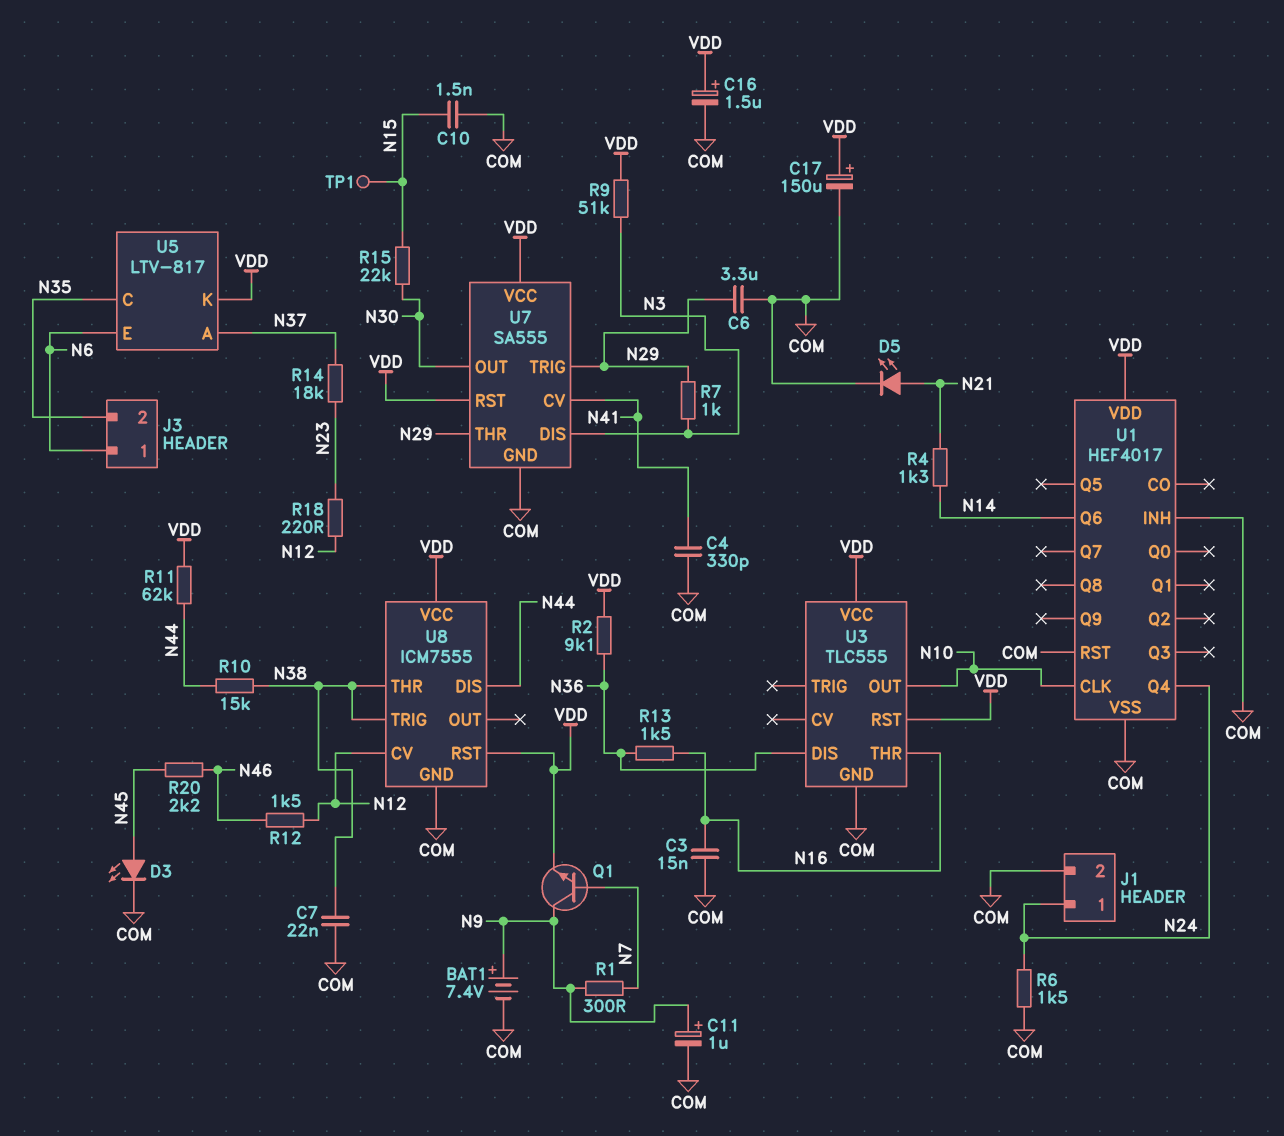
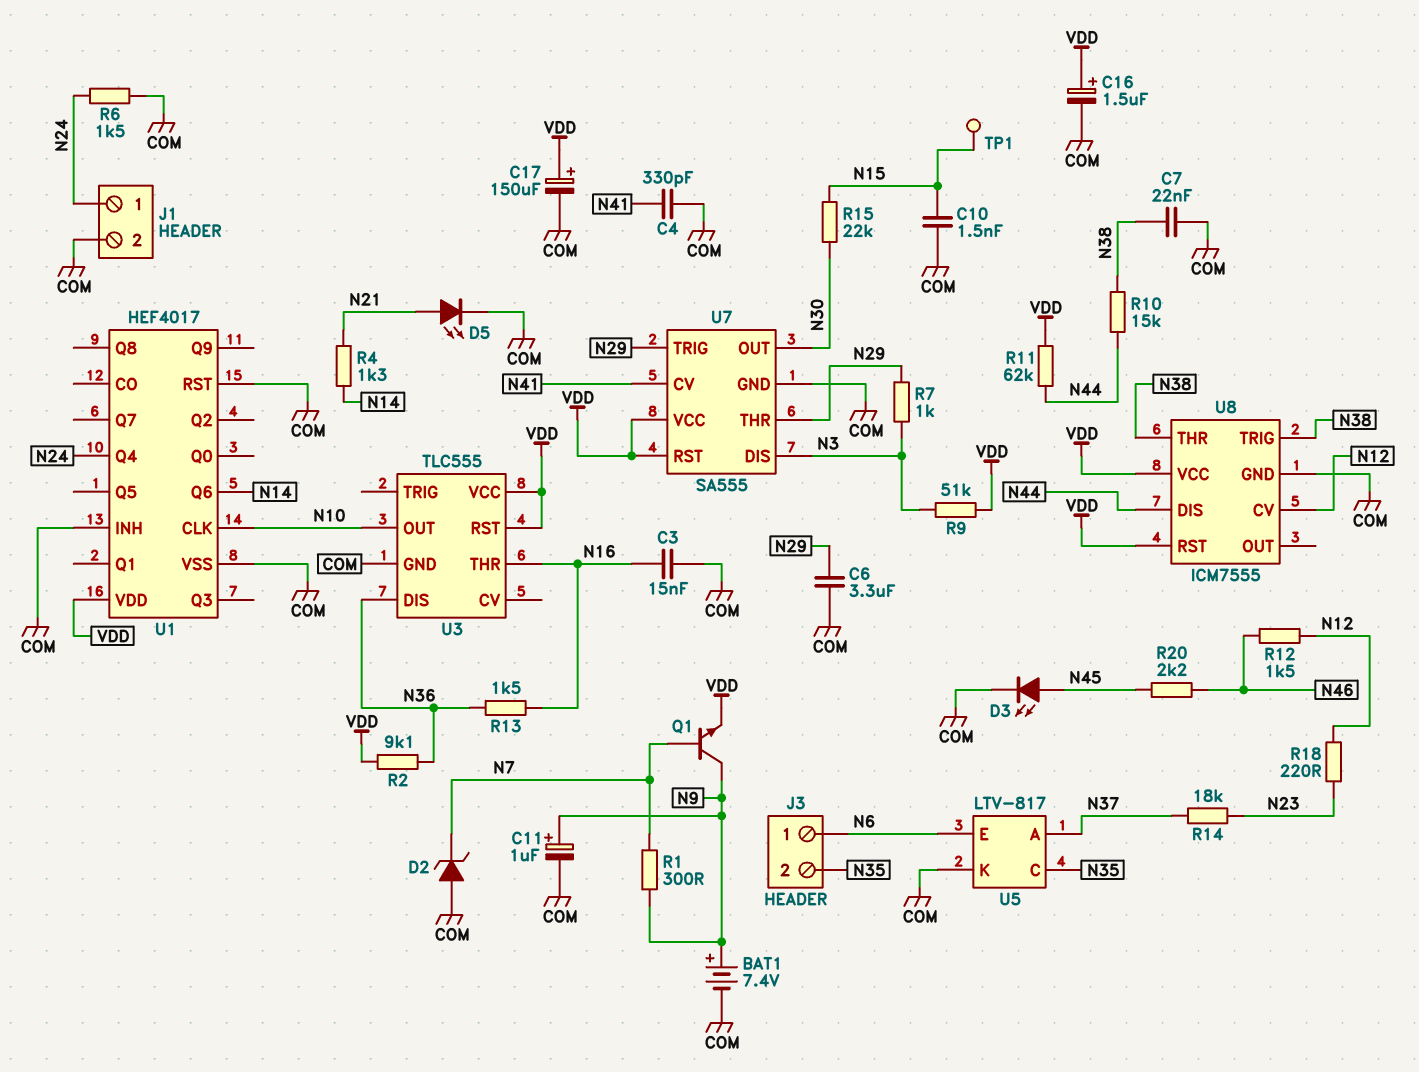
D2: none -> zener (A COM, K N7)
U5 pin K: VDD -> COM

